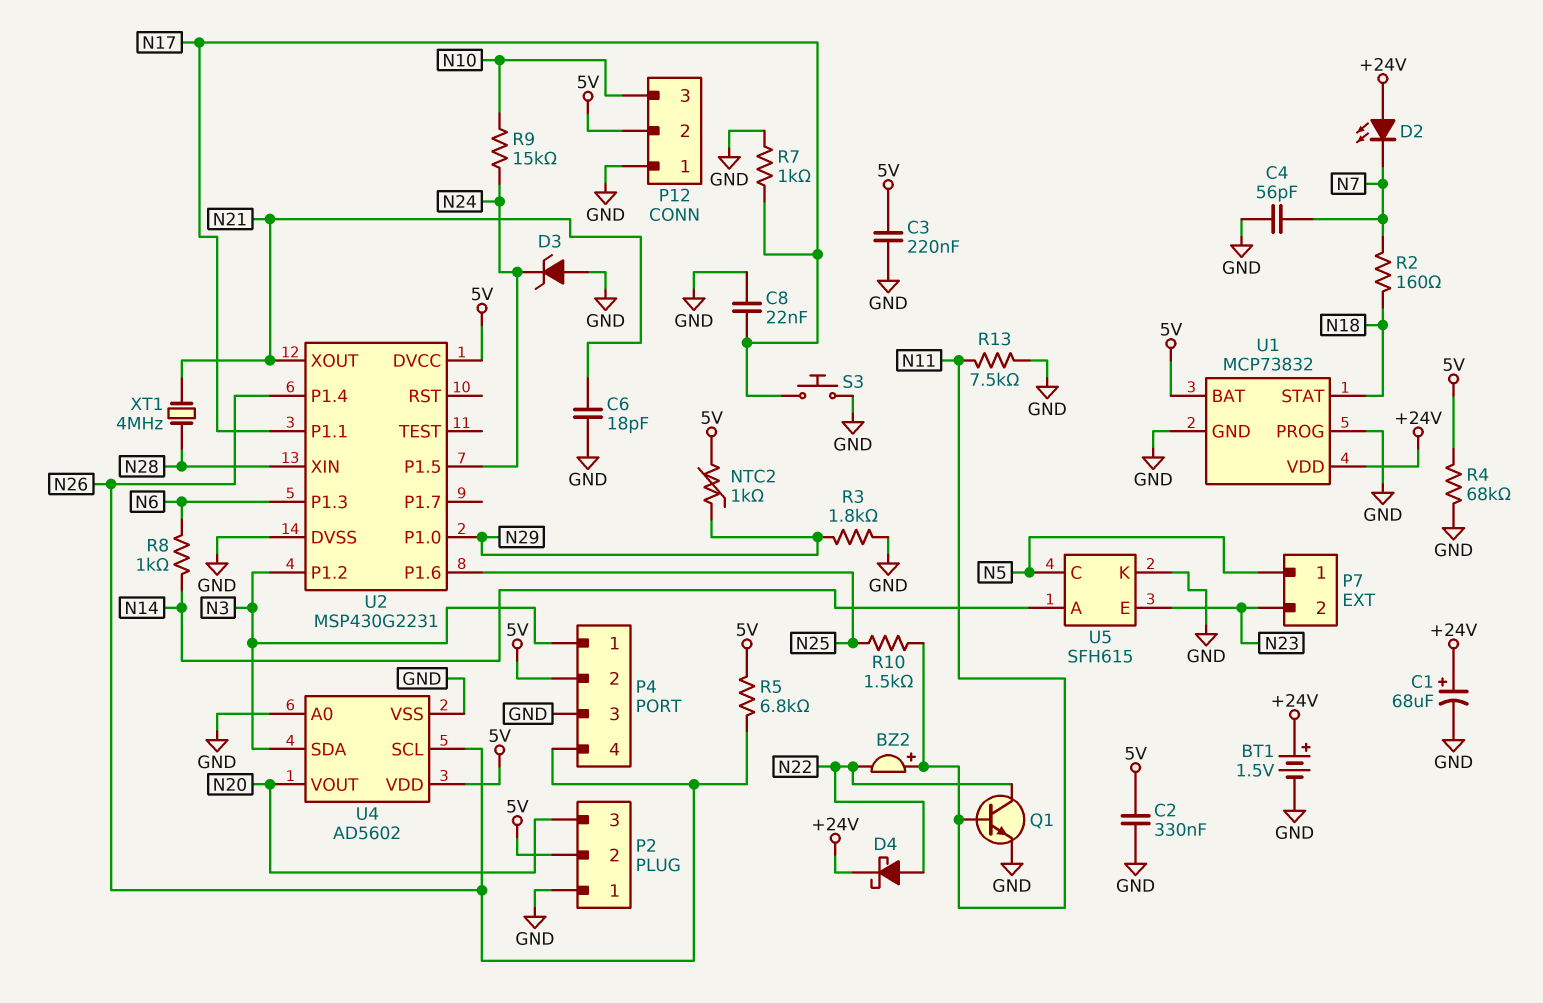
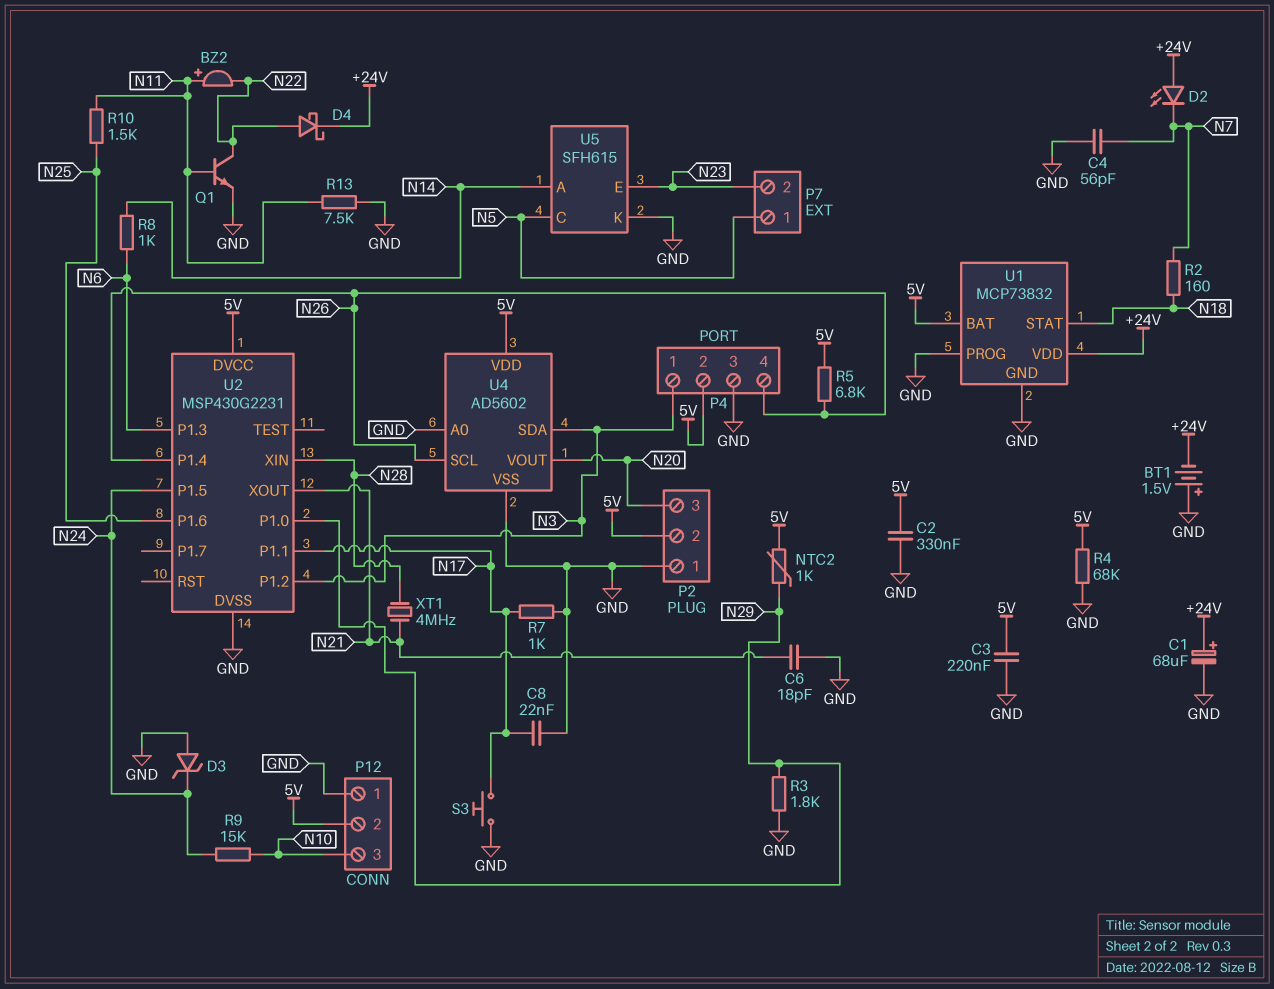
BT1: 1.5V (plus +24V, minus GND) -> 1.5V (plus GND, minus +24V)

